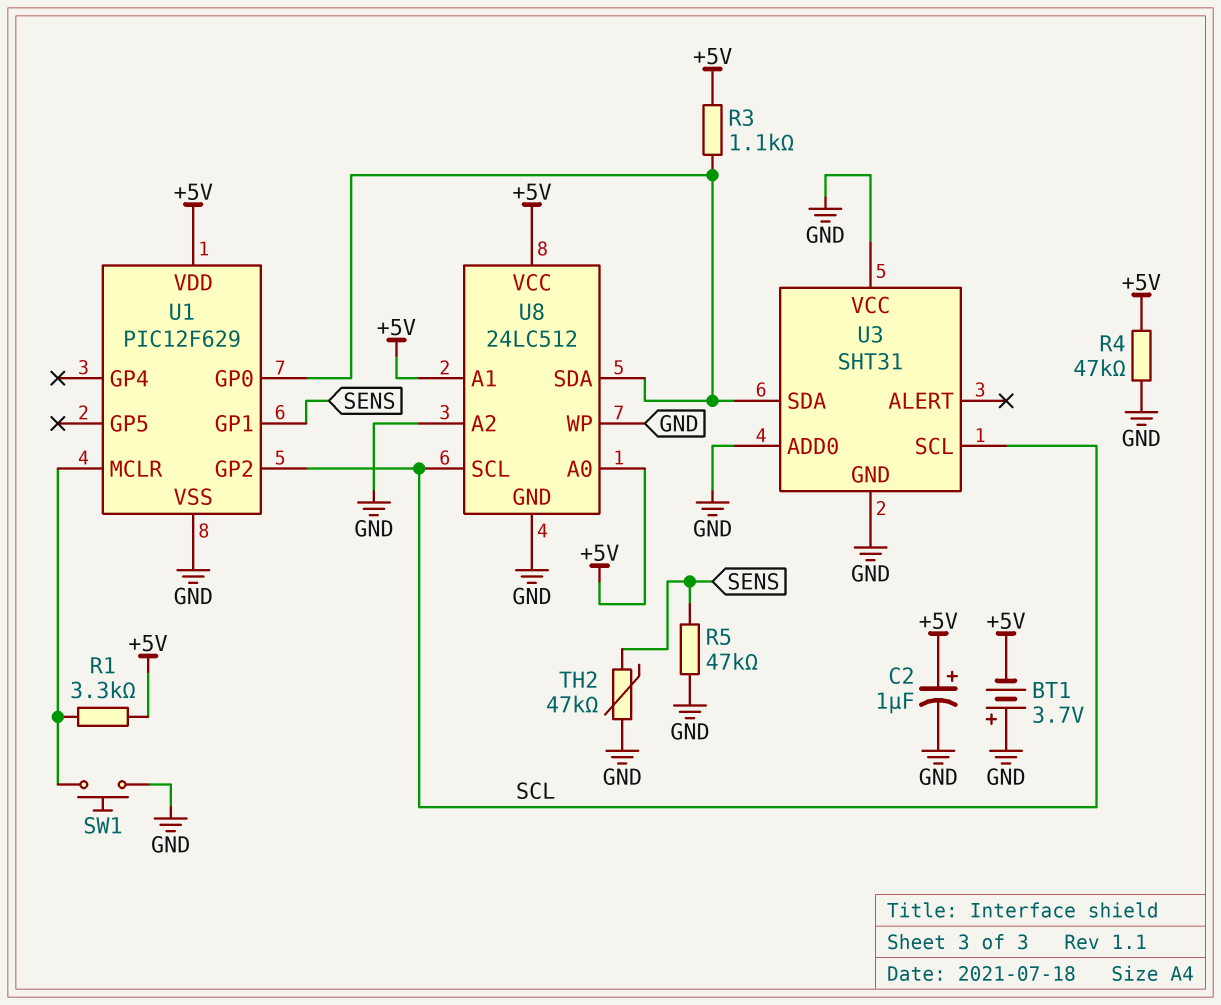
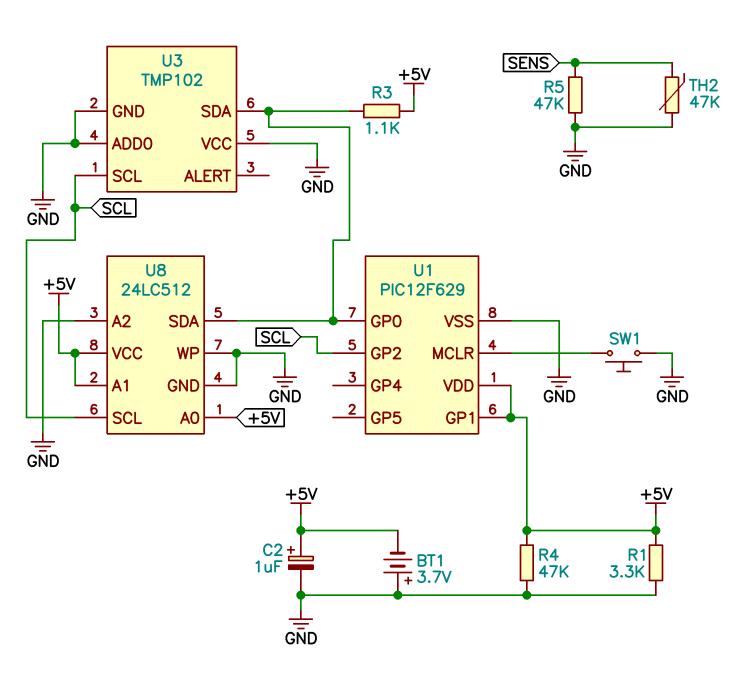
R1: 3.3k (+5V, U1/MCLR) -> 3.3k (+5V, GND)
U1 pin GP1: SENS -> +5V
U3: SHT31 -> TMP102

